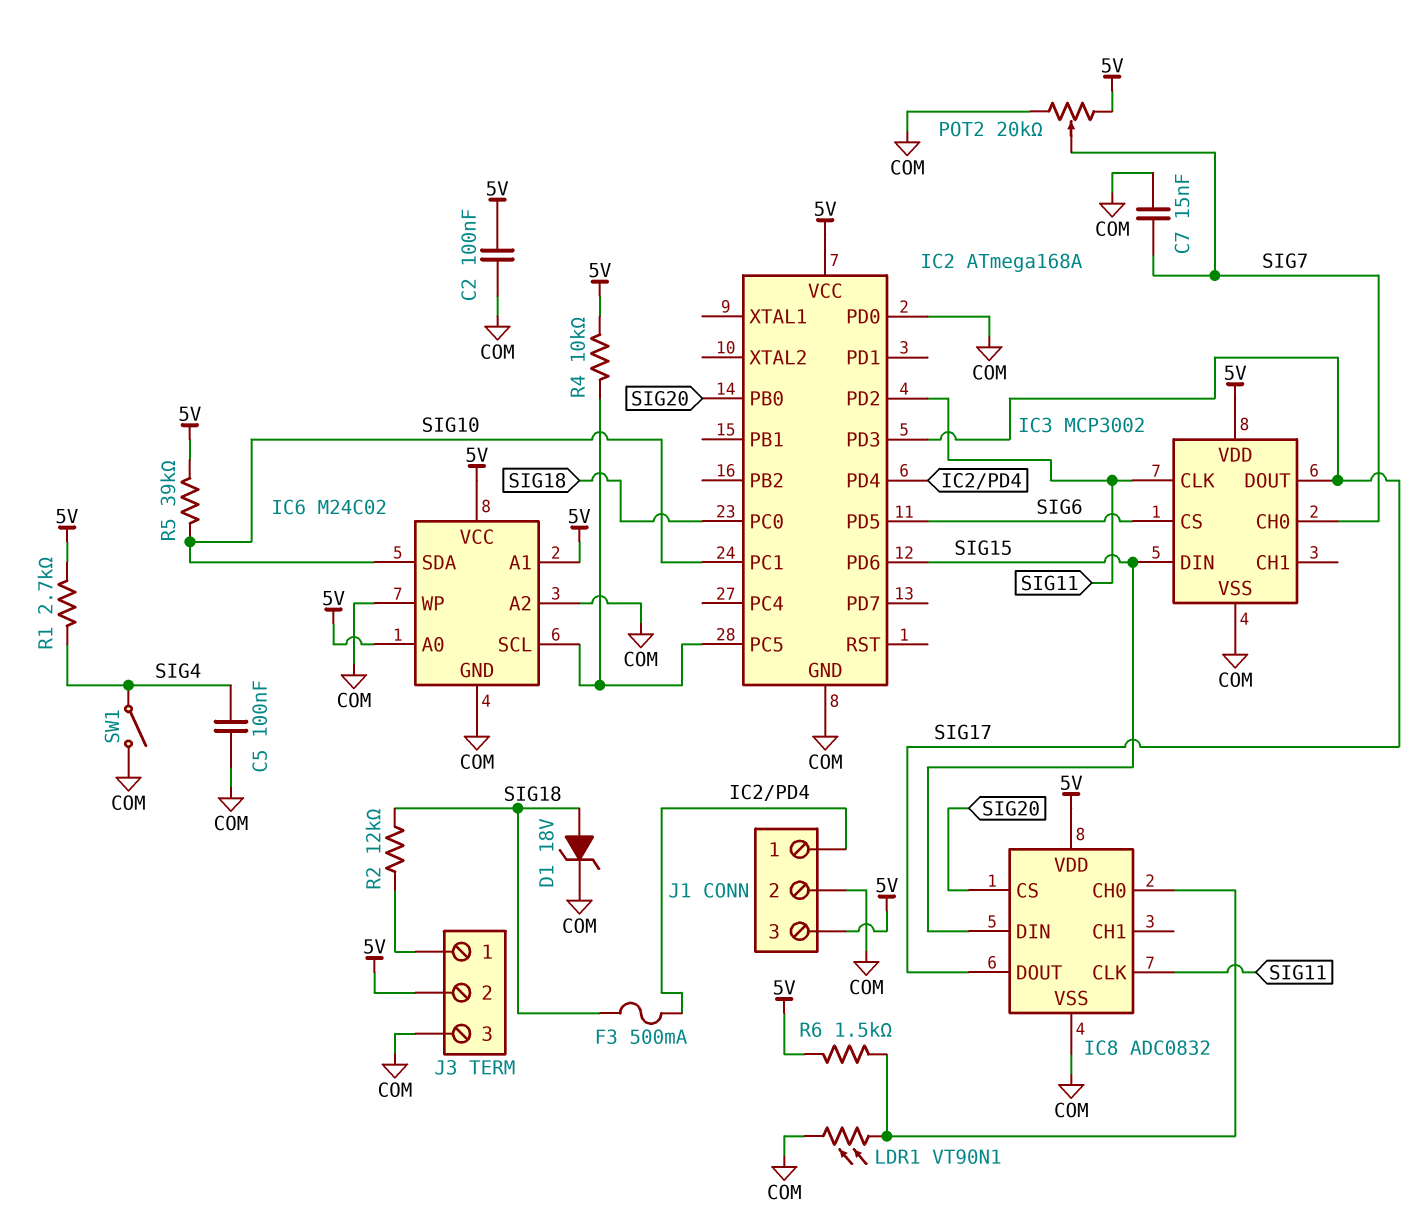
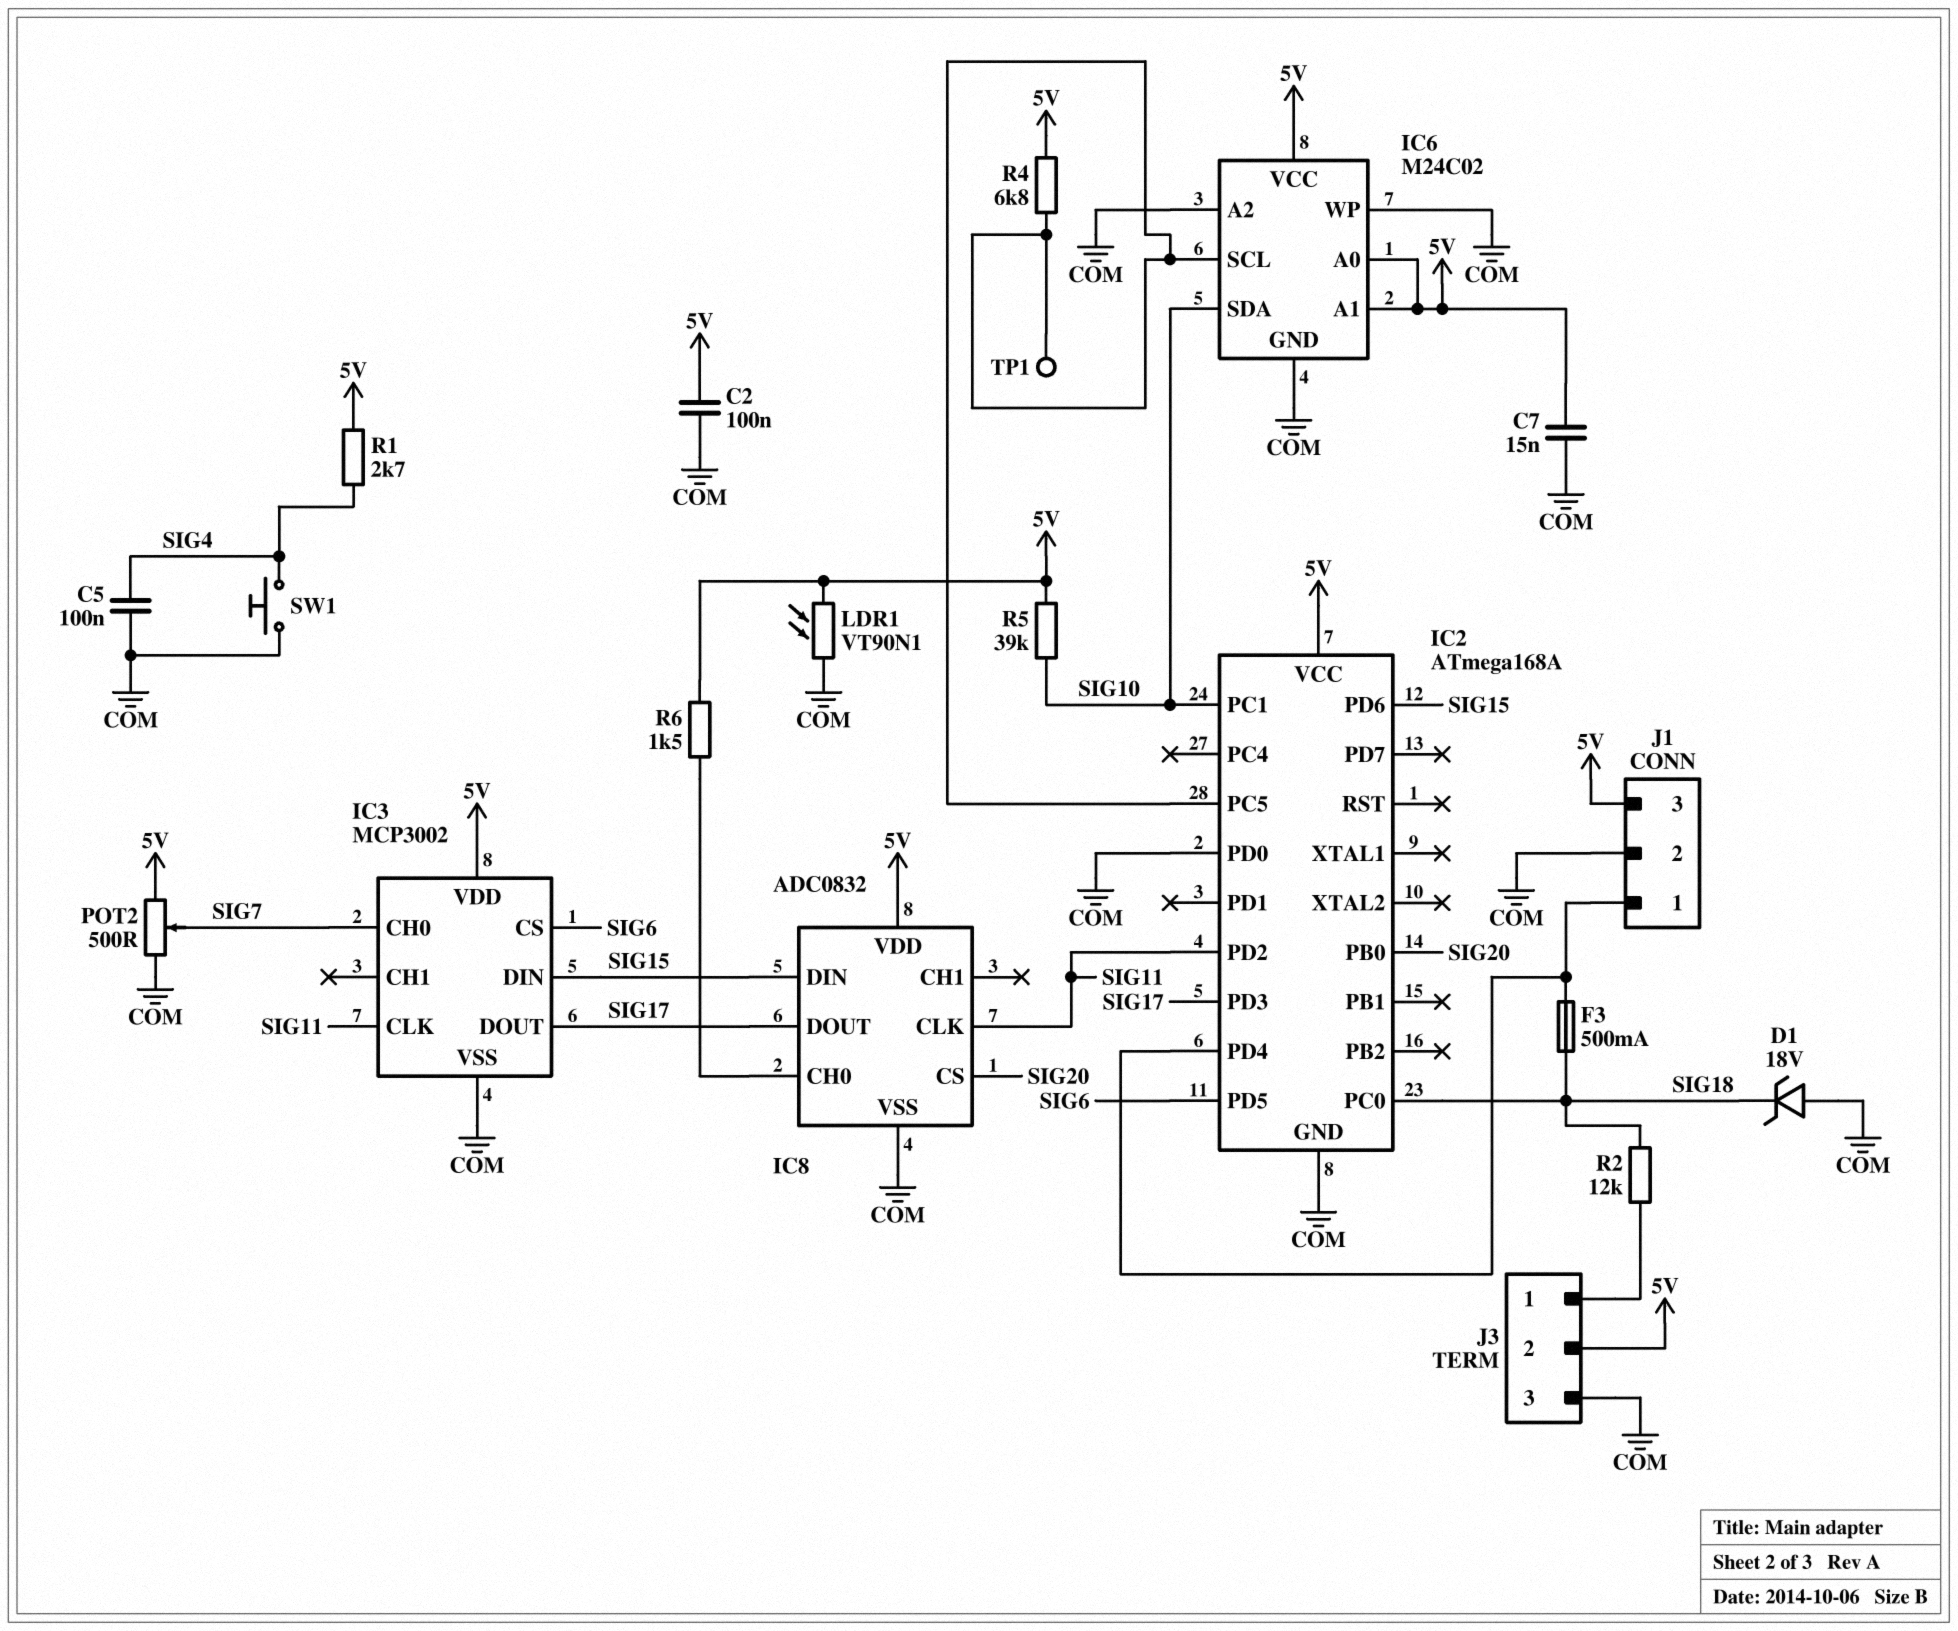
C7: 15nF (COM, SIG7) -> 15nF (5V, COM)
D1: zener 18V (A SIG18, K COM) -> zener 18V (A COM, K SIG18)
LDR1: VT90N1 (COM, IC8/CH0) -> VT90N1 (5V, COM)
POT2: 20k (5V, COM, wiper SIG7) -> 500 (5V, COM, wiper SIG7)
R4: 10k (5V, IC2/PC5) -> 6.8k (5V, IC2/PC5)
SW1: switch (COM, SIG4) -> button (COM, SIG4)
TP1: none -> test point (IC2/PC5)

